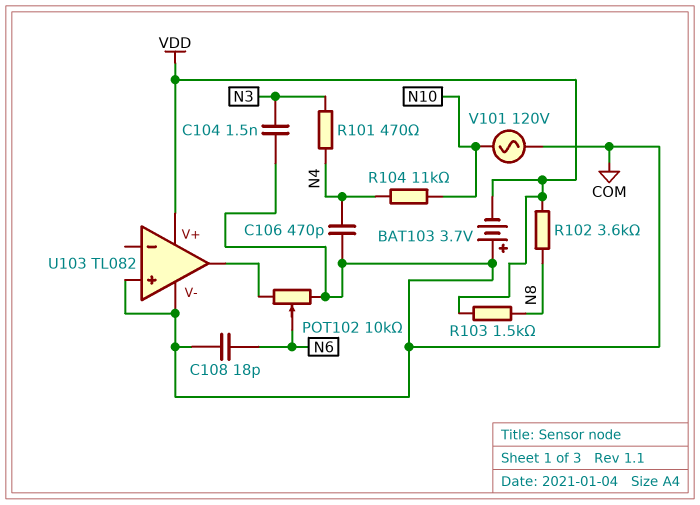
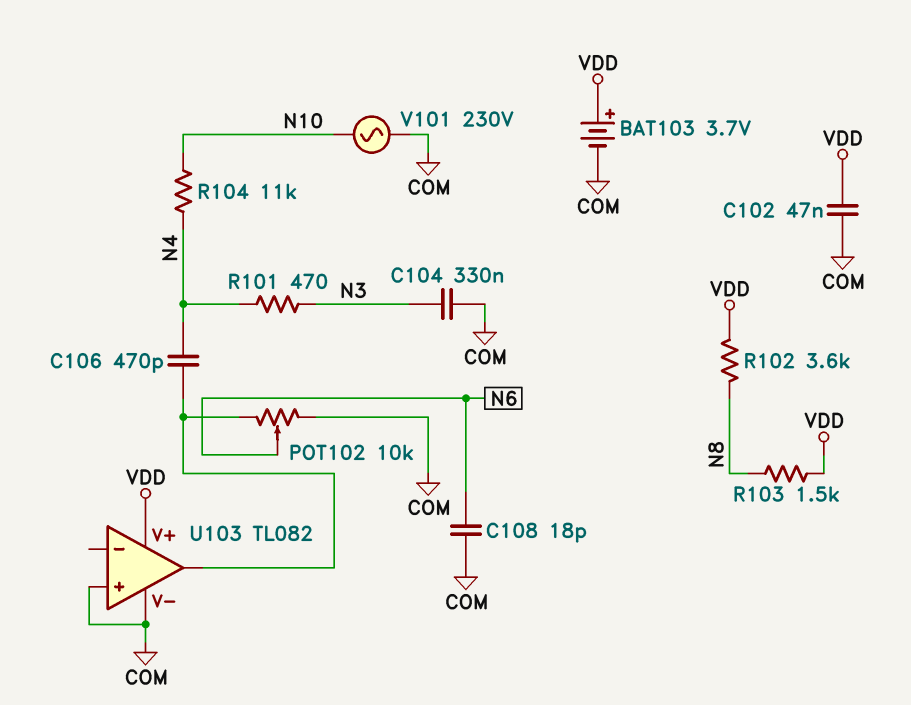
BAT103: 3.7V (plus COM, minus VDD) -> 3.7V (plus VDD, minus COM)
C102: none -> 47nF (COM, VDD)
C104: 1.5nF (COM, N3) -> 330nF (COM, N3)
C106: 470pF (COM, N4) -> 470pF (N4, U103/out)
V101: AC 120V (COM, N10) -> AC 230V (COM, N10)

